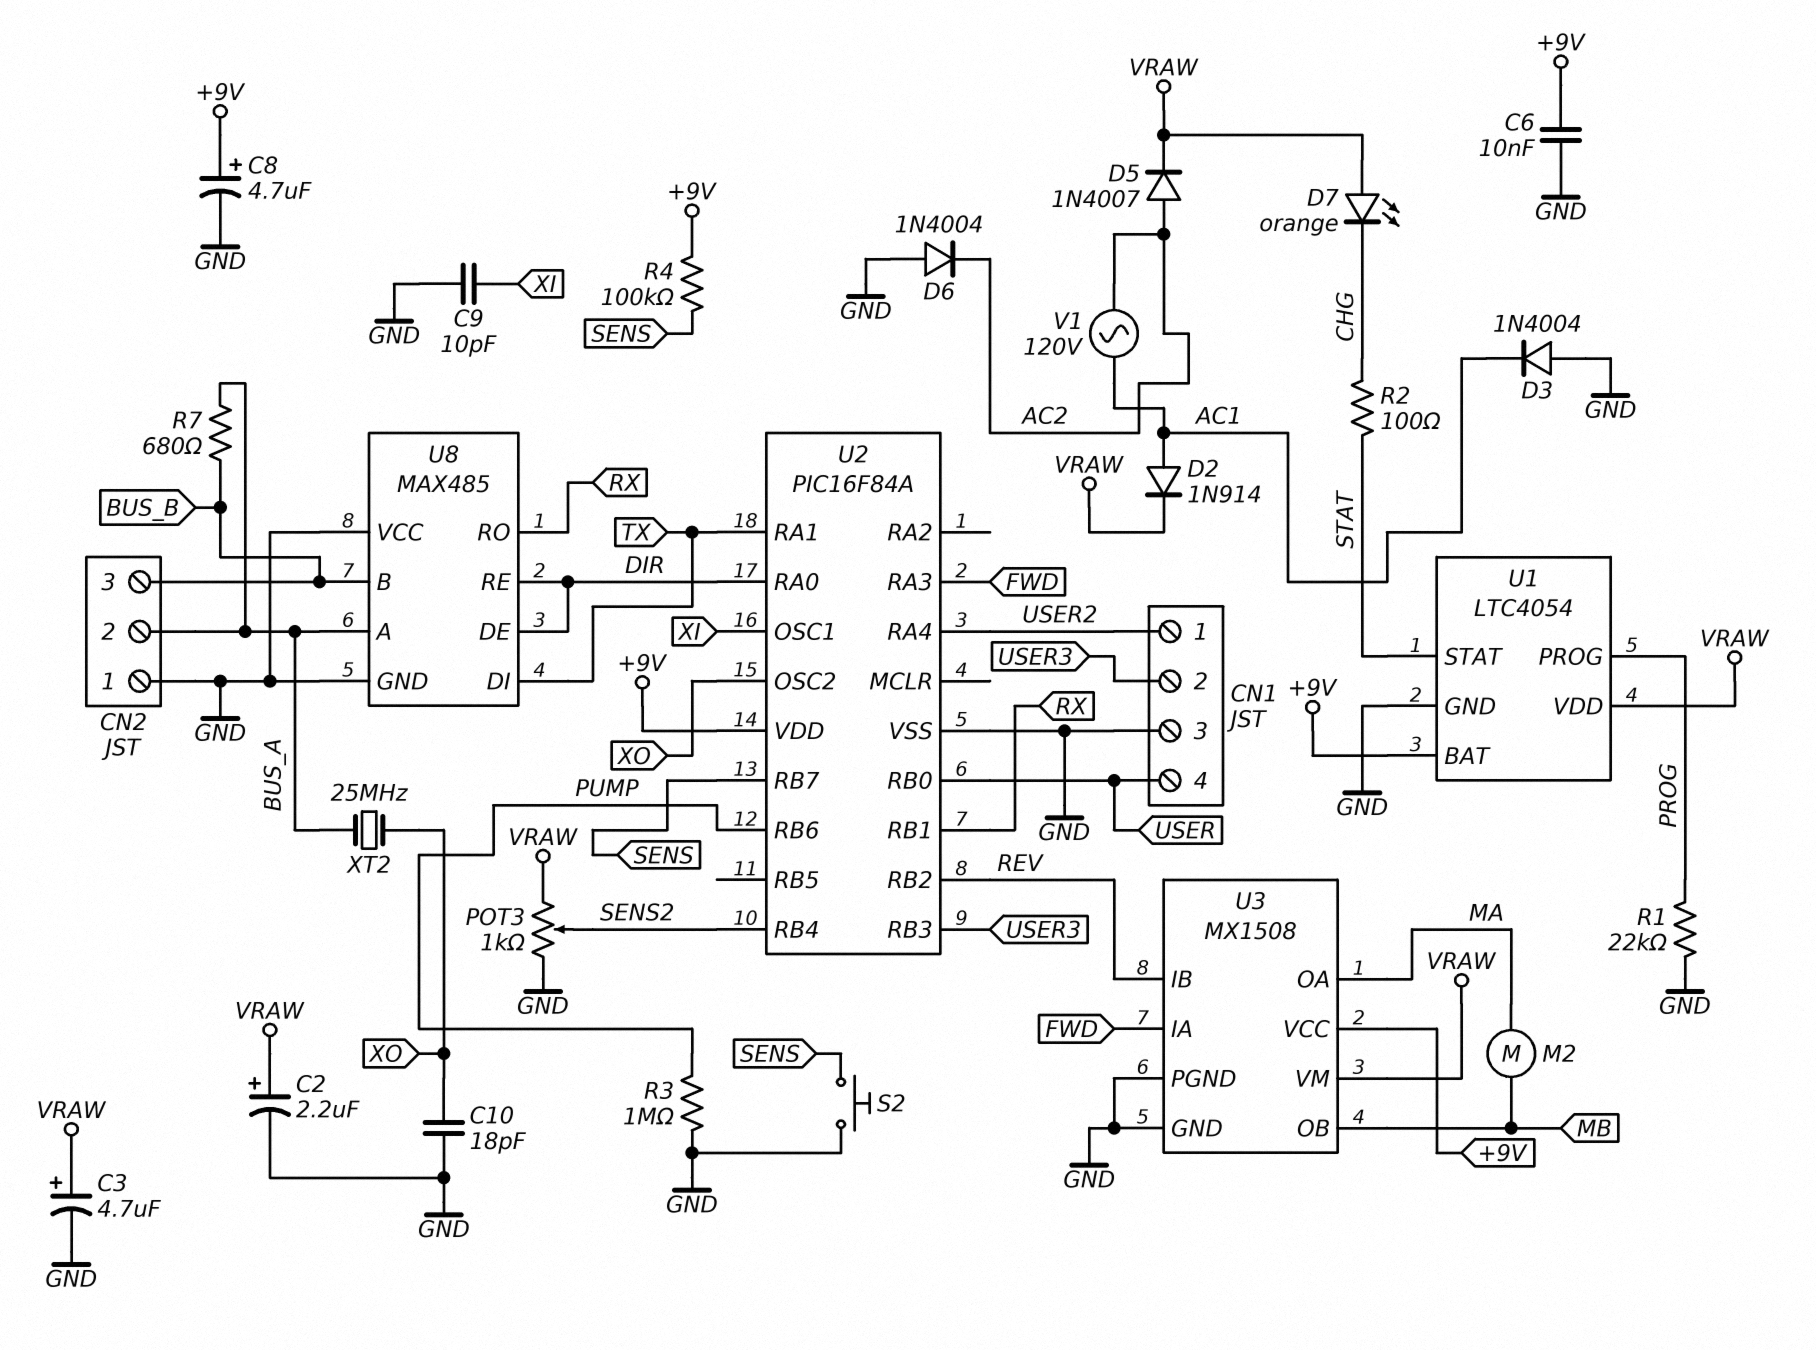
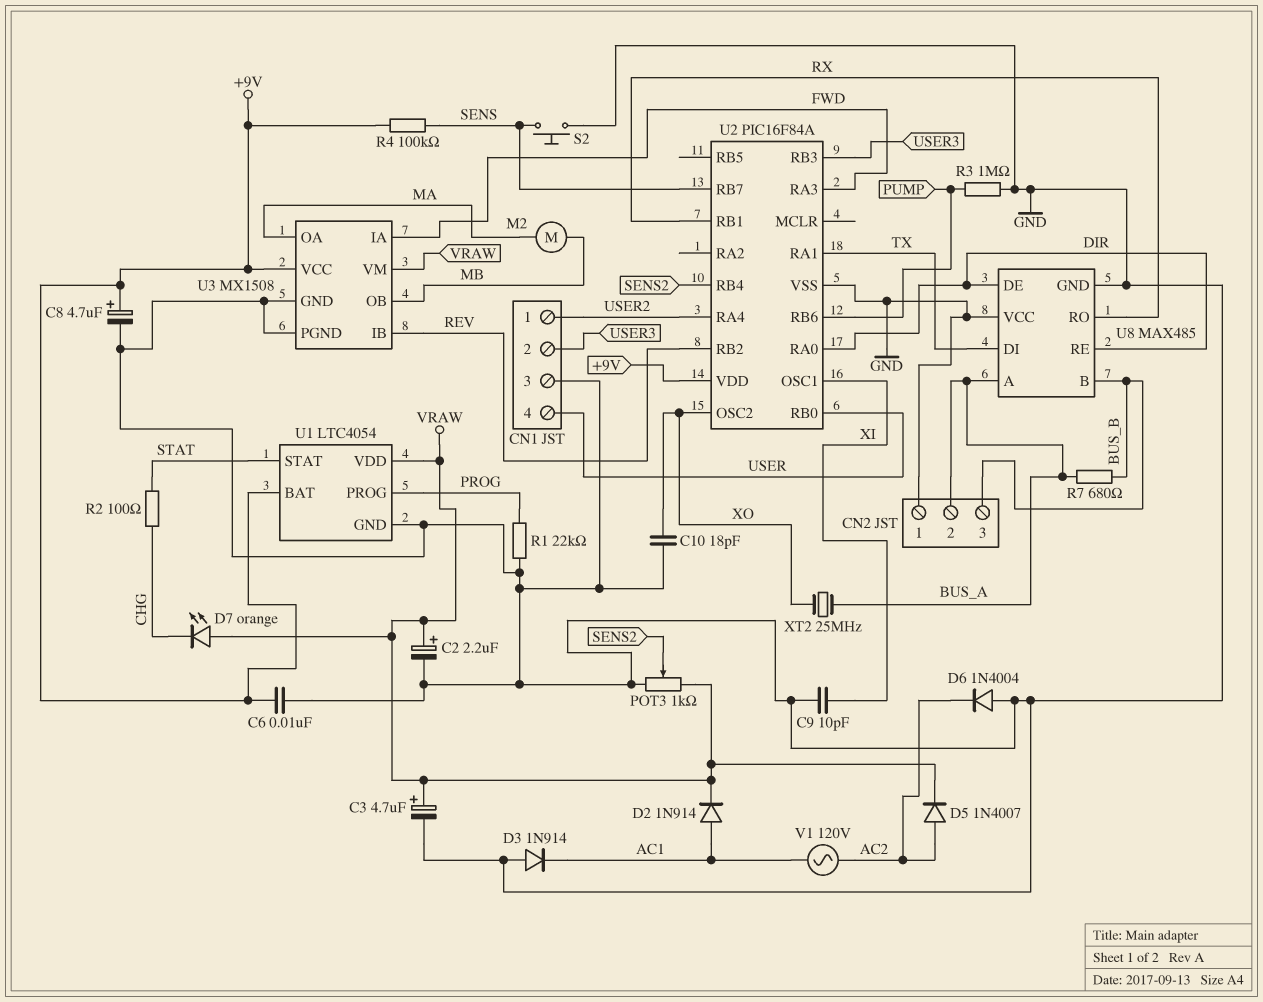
D3: diode 1N4004 (A GND, K AC1) -> diode 1N914 (A GND, K AC1)

